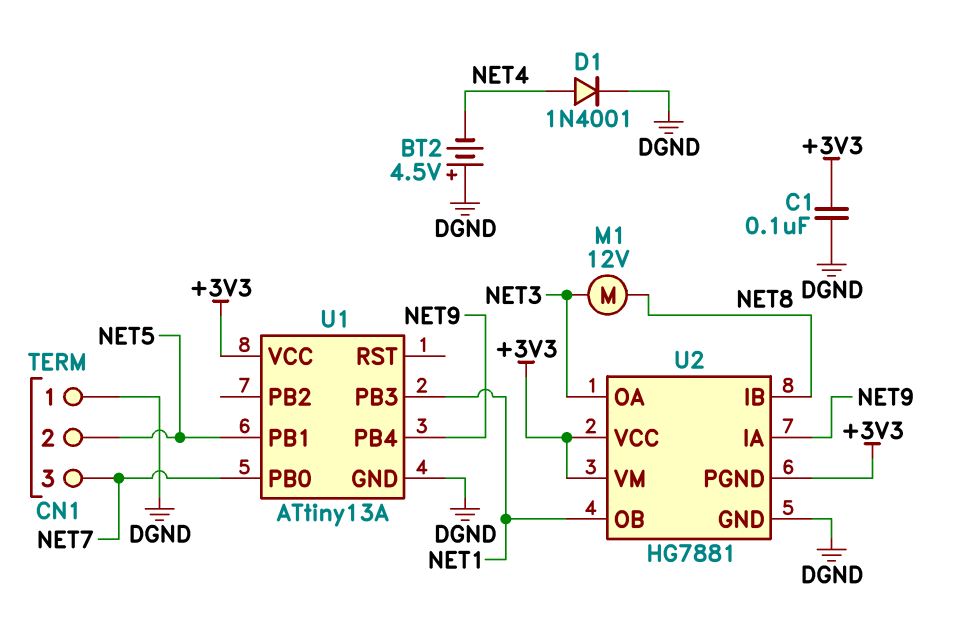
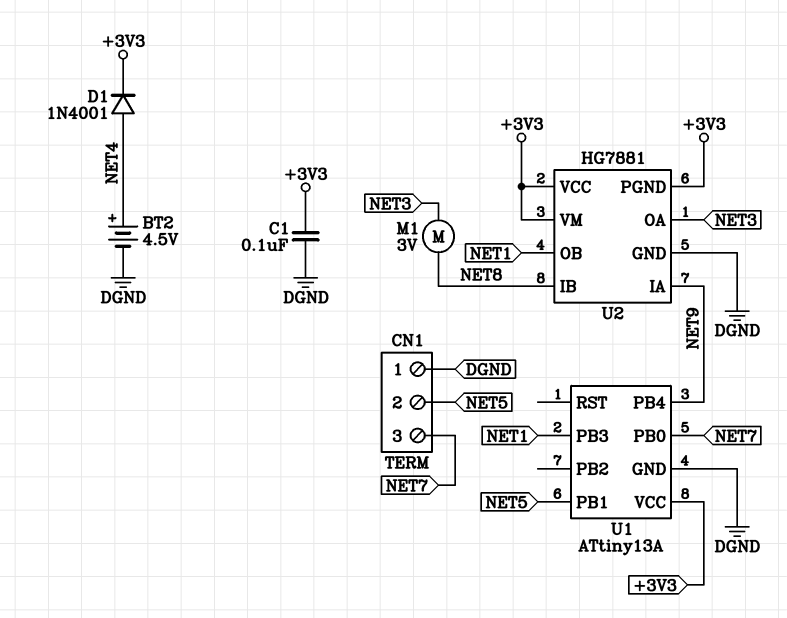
BT2: 4.5V (plus DGND, minus NET4) -> 4.5V (plus NET4, minus DGND)
D1: diode 1N4001 (A NET4, K DGND) -> diode 1N4001 (A NET4, K +3V3)
M1: motor 12V (NET3, NET8) -> motor 3V (NET3, NET8)

